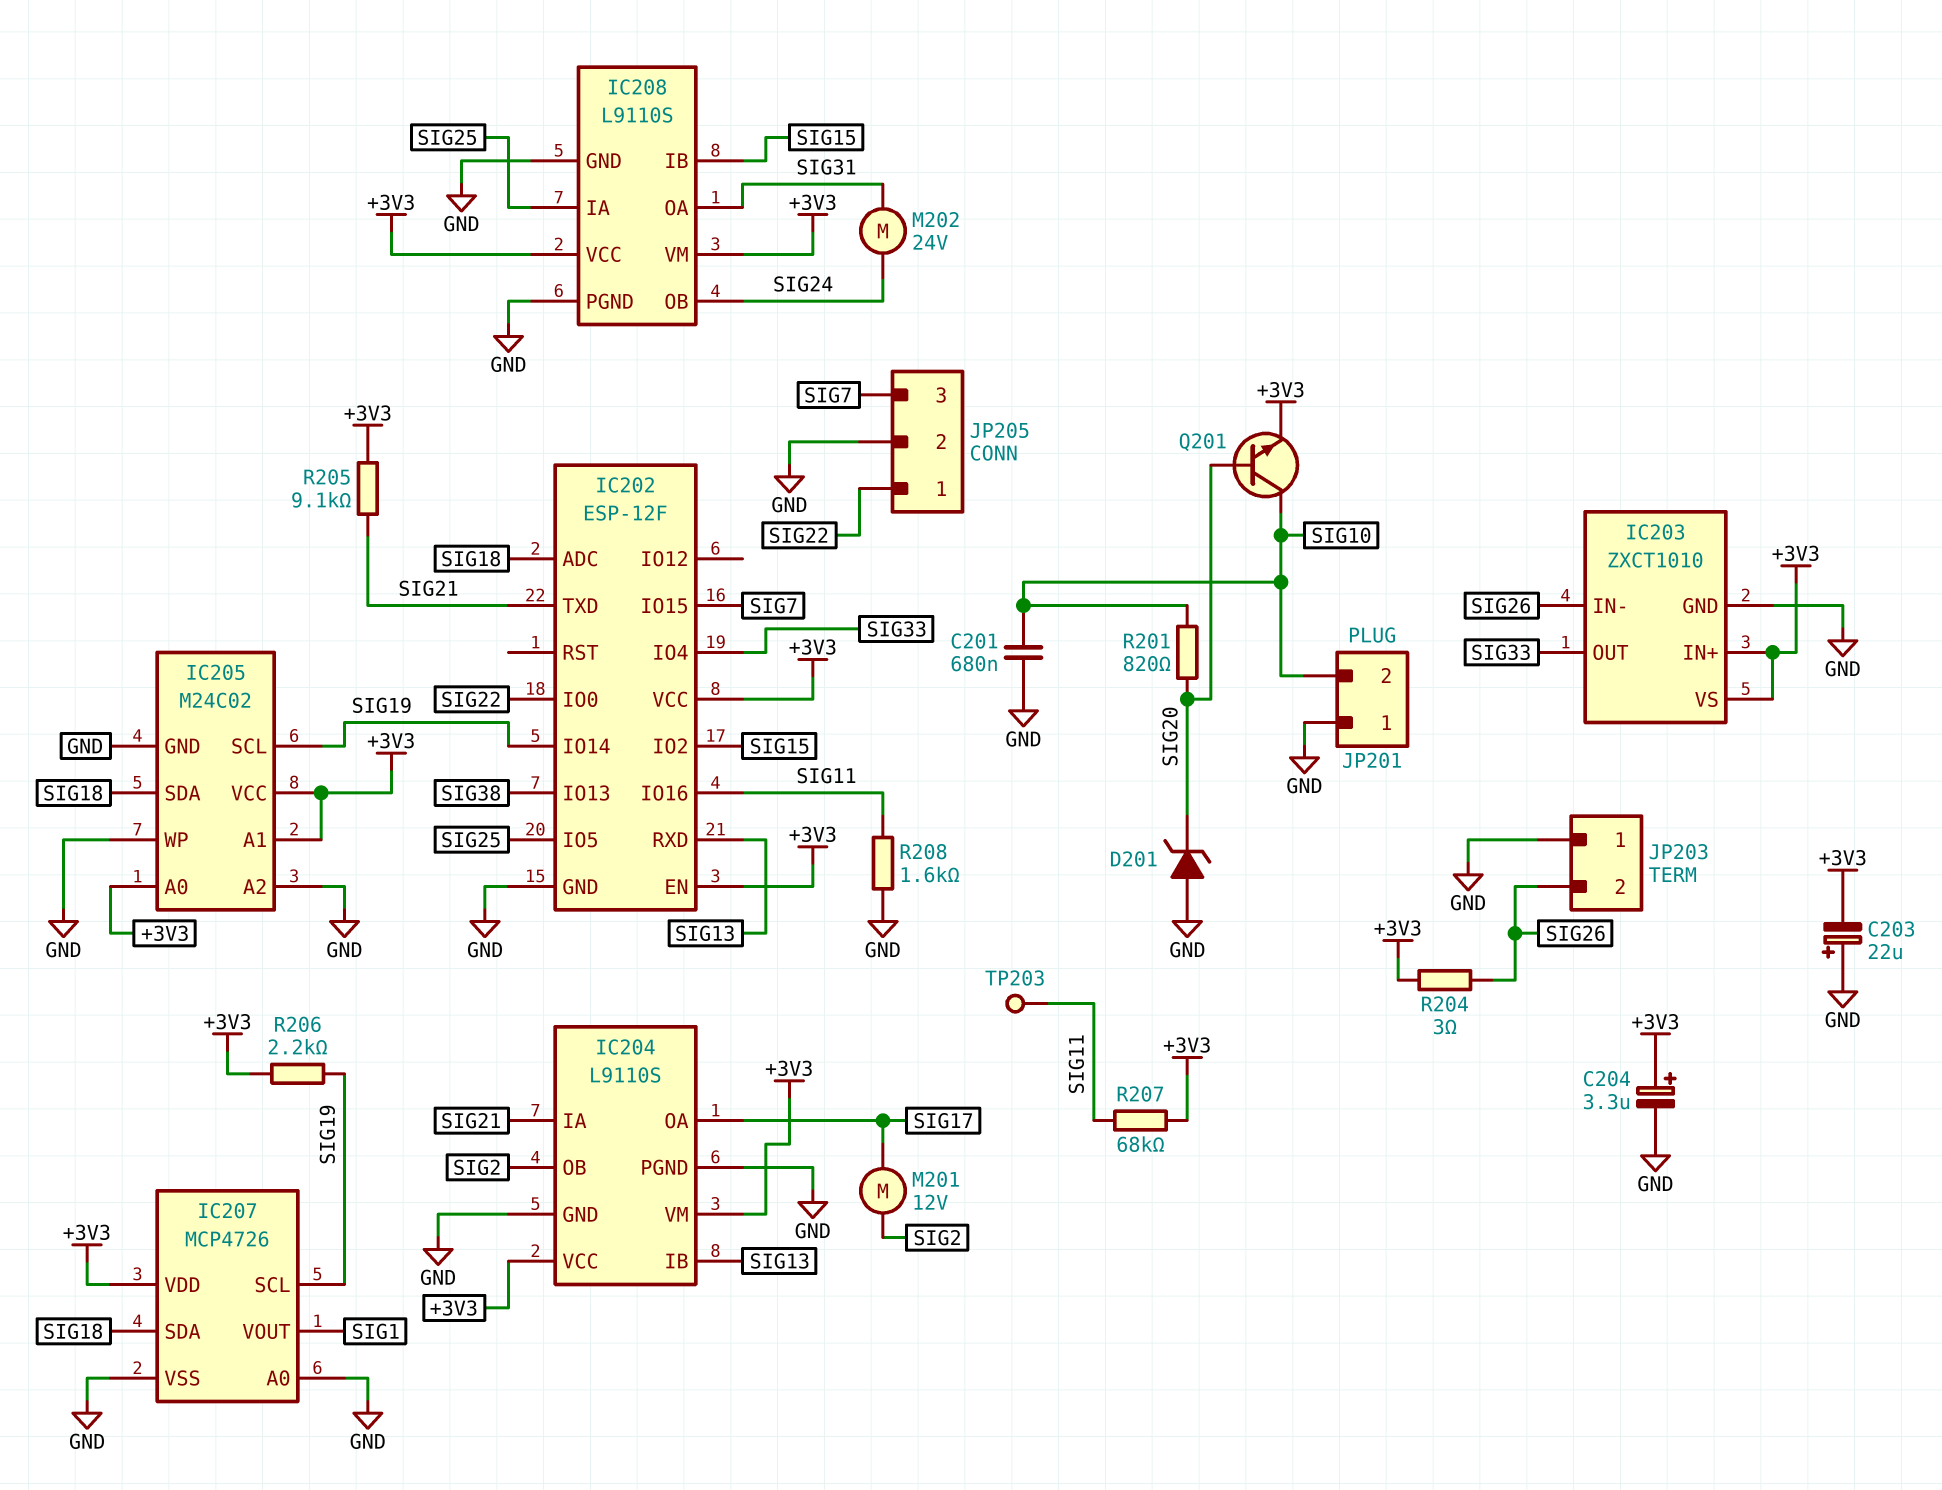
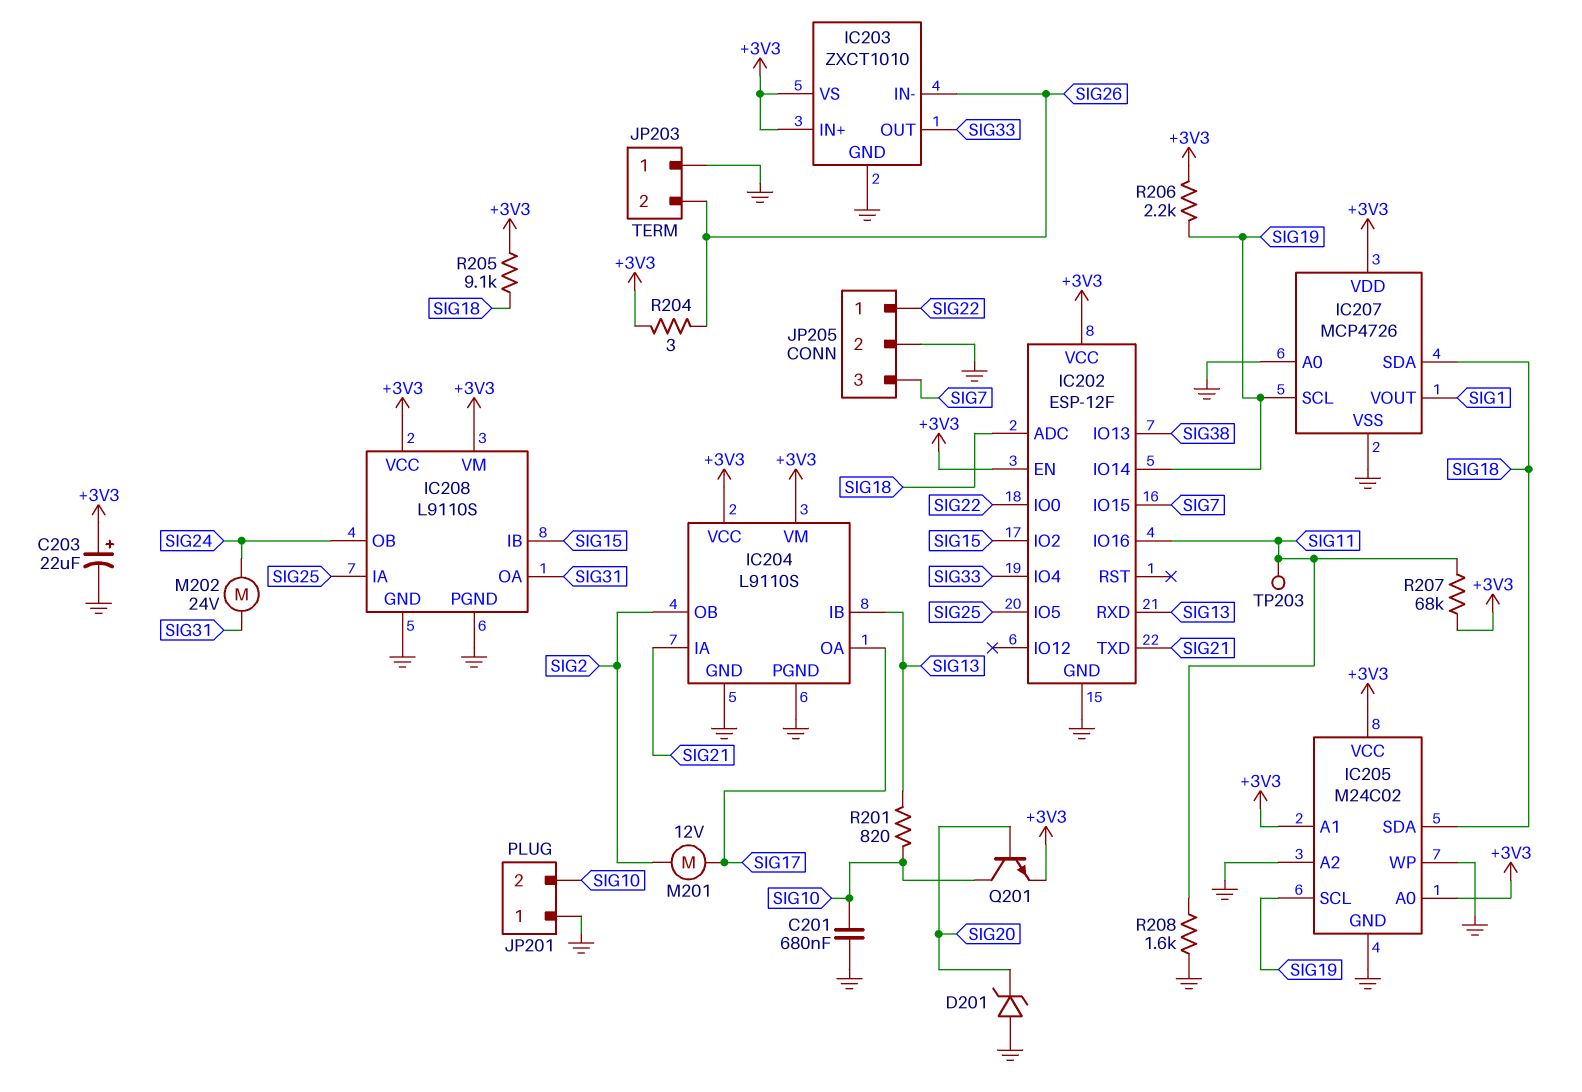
C203: 22uF (plus GND, minus +3V3) -> 22uF (plus +3V3, minus GND)
C204: 3.3uF (plus +3V3, minus GND) -> none
R201: 820 (SIG10, SIG20) -> 820 (SIG10, SIG13)
R205: 9.1k (+3V3, SIG21) -> 9.1k (+3V3, SIG18)

